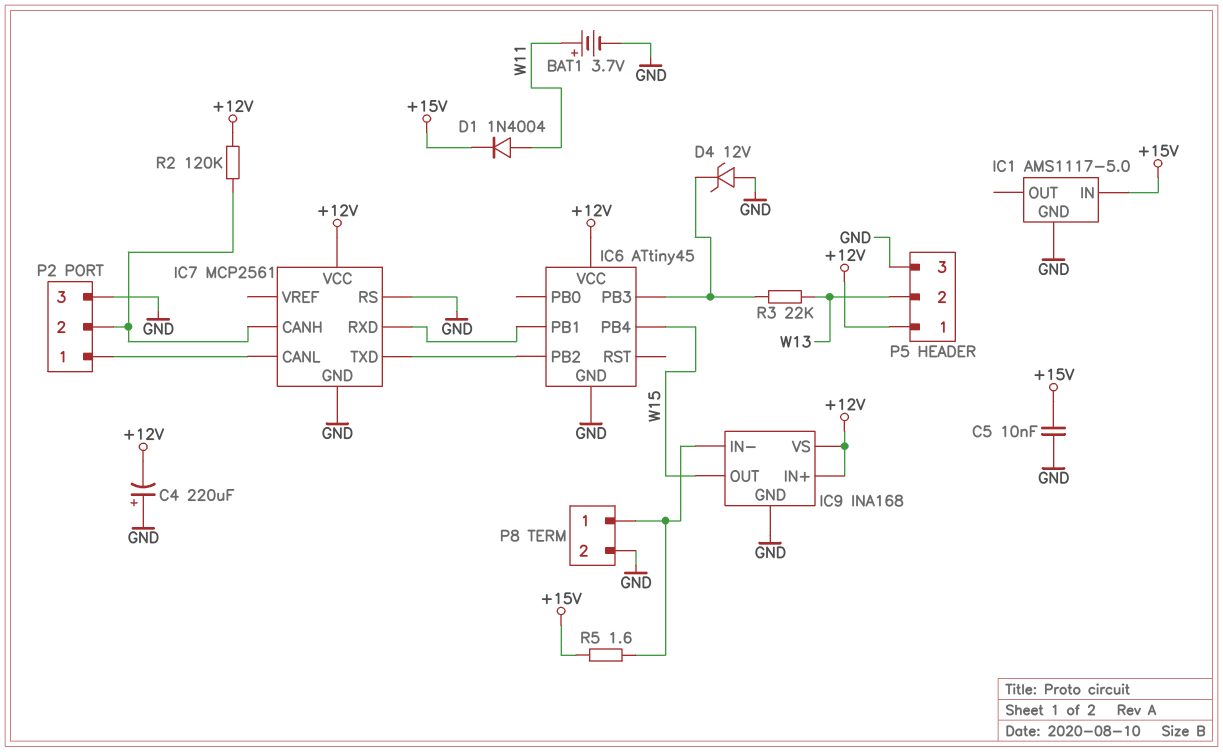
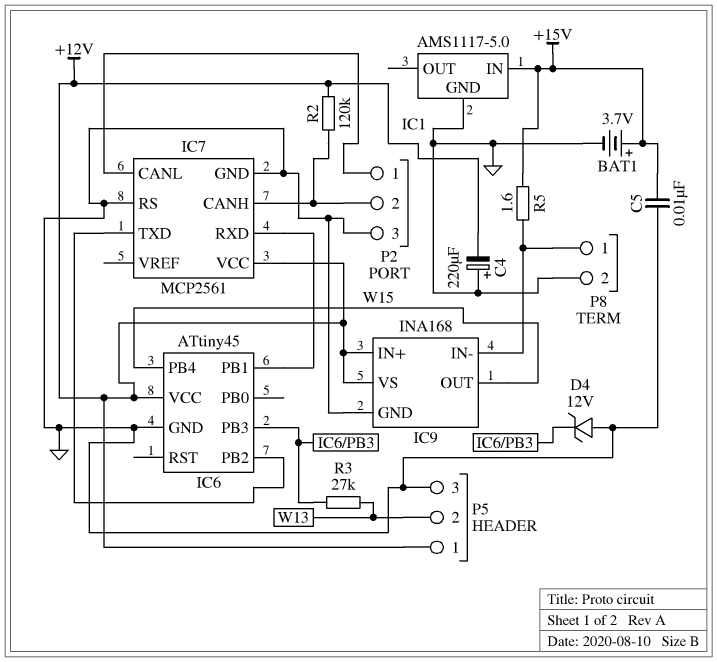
BAT1: 3.7V (plus W11, minus GND) -> 3.7V (plus +15V, minus GND)
D1: diode 1N4004 (A W11, K +15V) -> none
R3: 22k (IC6/PB3, W13) -> 27k (IC6/PB3, W13)

